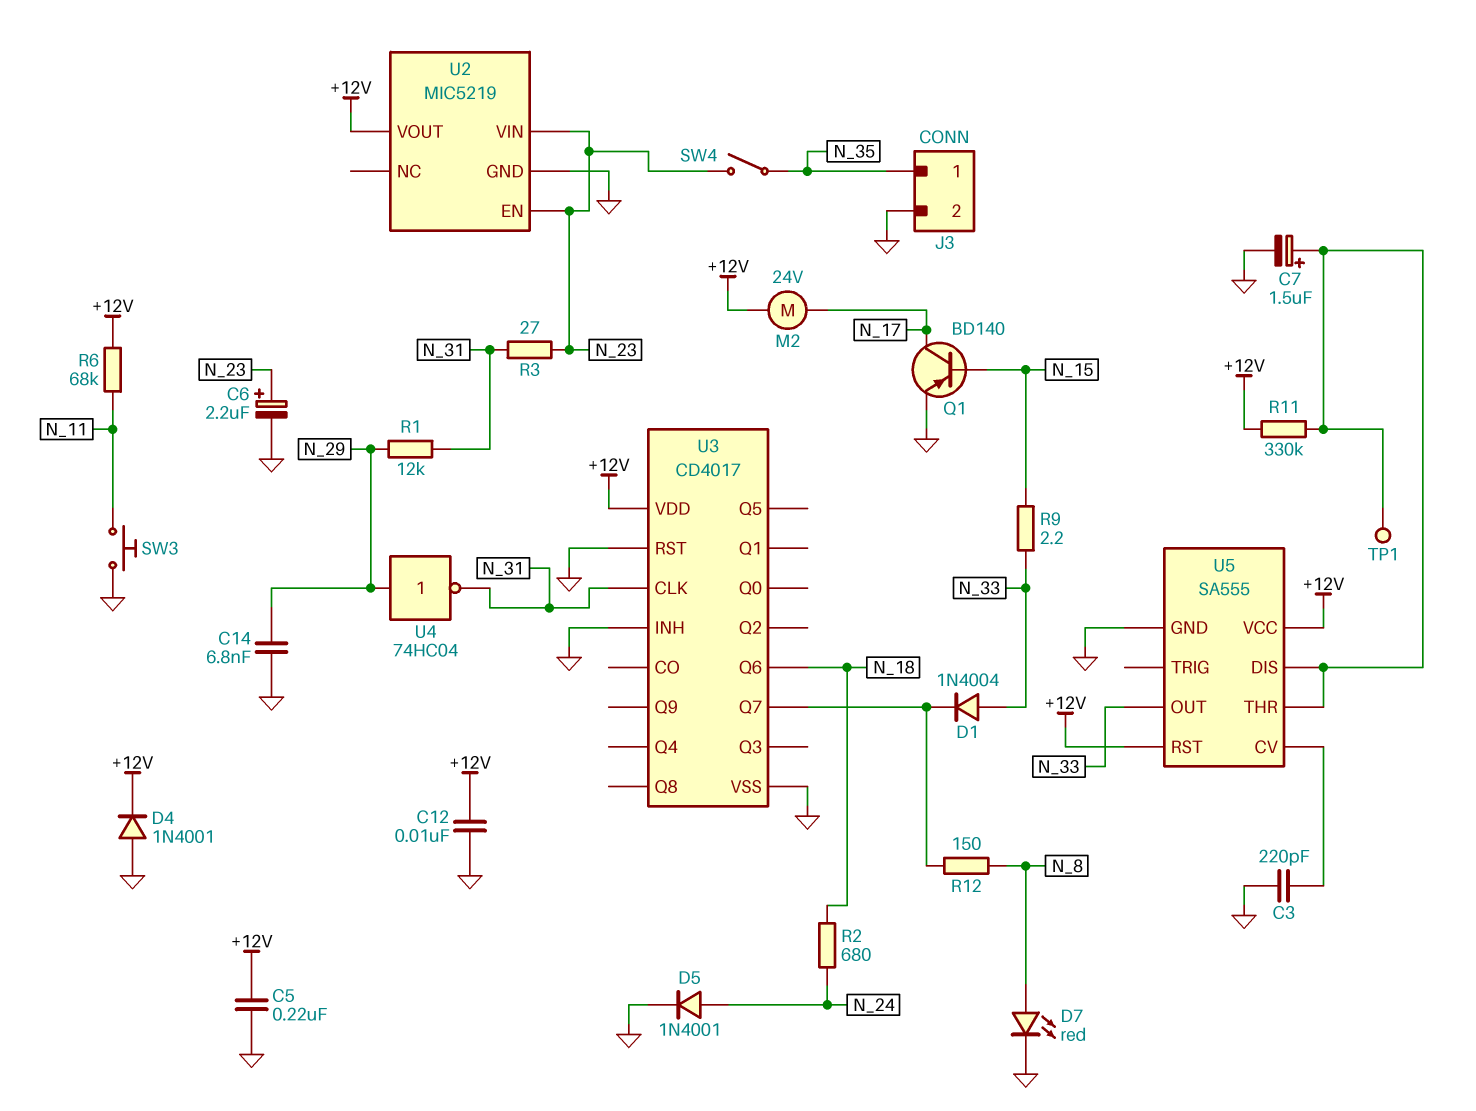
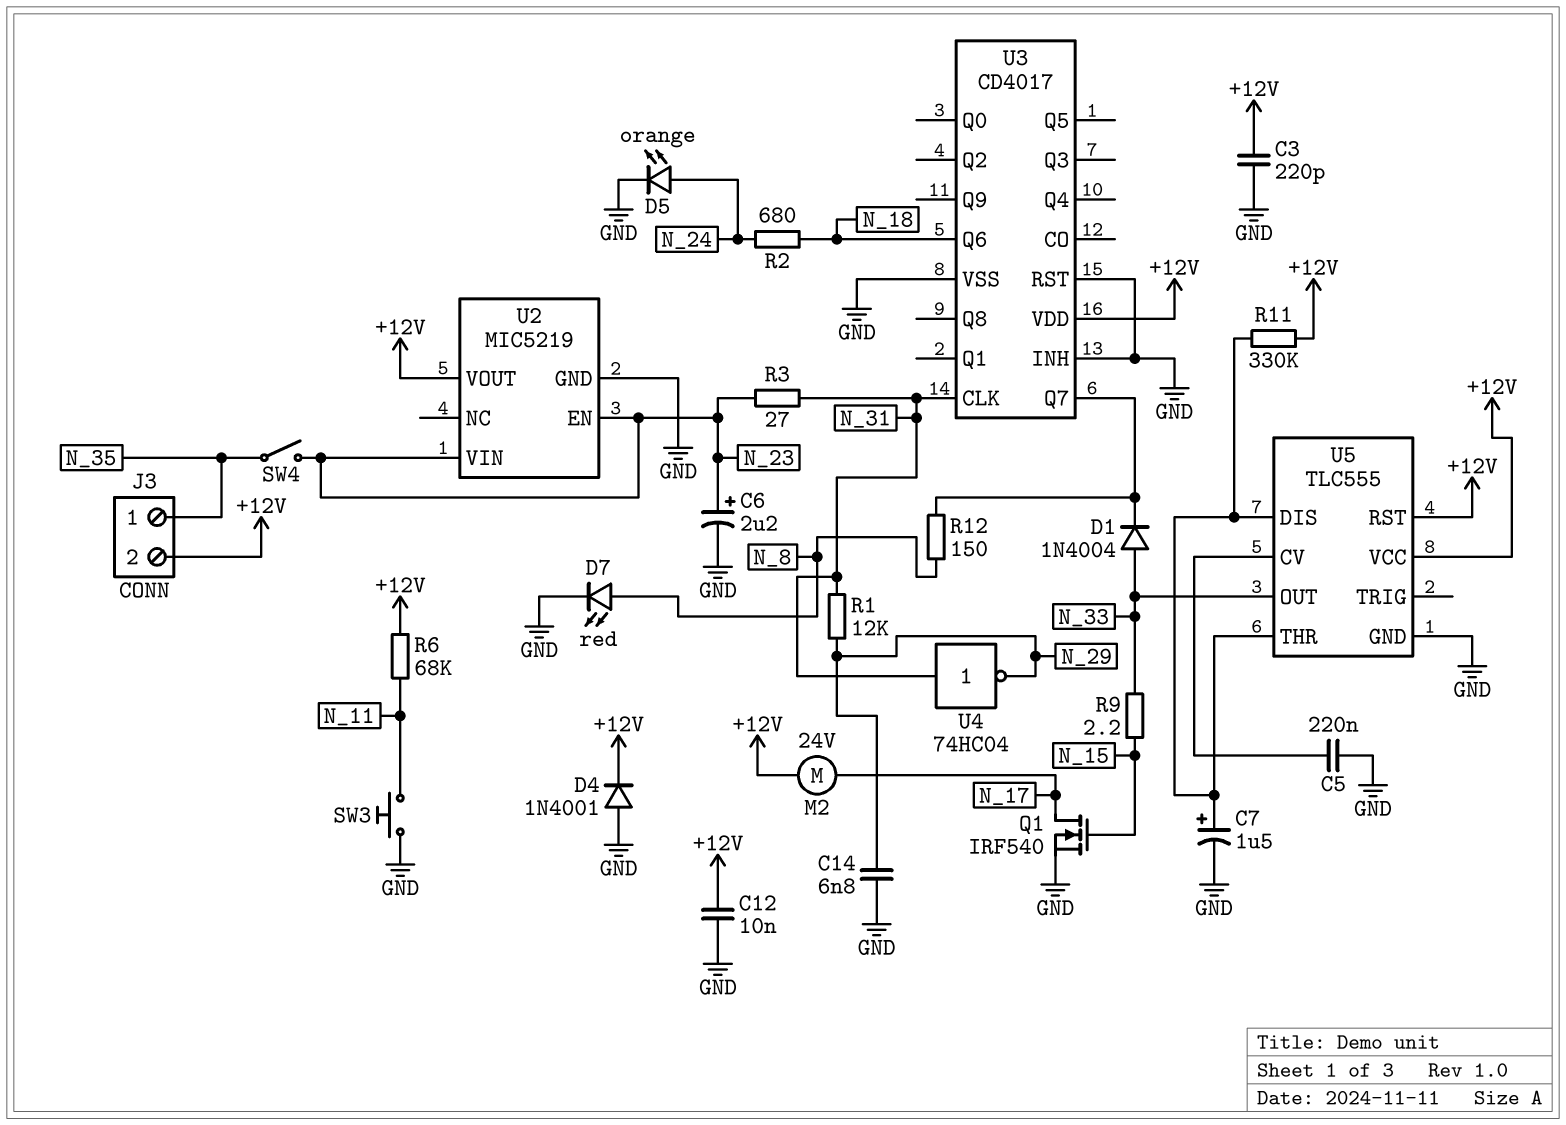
C3: 220pF (GND, U5/CV) -> 220pF (+12V, GND)
C5: 220nF (+12V, GND) -> 220nF (GND, U5/CV)
D5: diode 1N4001 (A N_24, K GND) -> LED orange (A N_24, K GND)
J3 pin 2: GND -> +12V
Q1: PNP BD140 (B N_15, C N_17, E GND) -> NMOS IRF540 (G N_15, D N_17, S GND)
TP1: test point (U5/DIS) -> none
U4: NOT 74HC04 (in N_29, out N_31) -> NOT 74HC04 (in N_31, out N_29)
U5: SA555 -> TLC555

